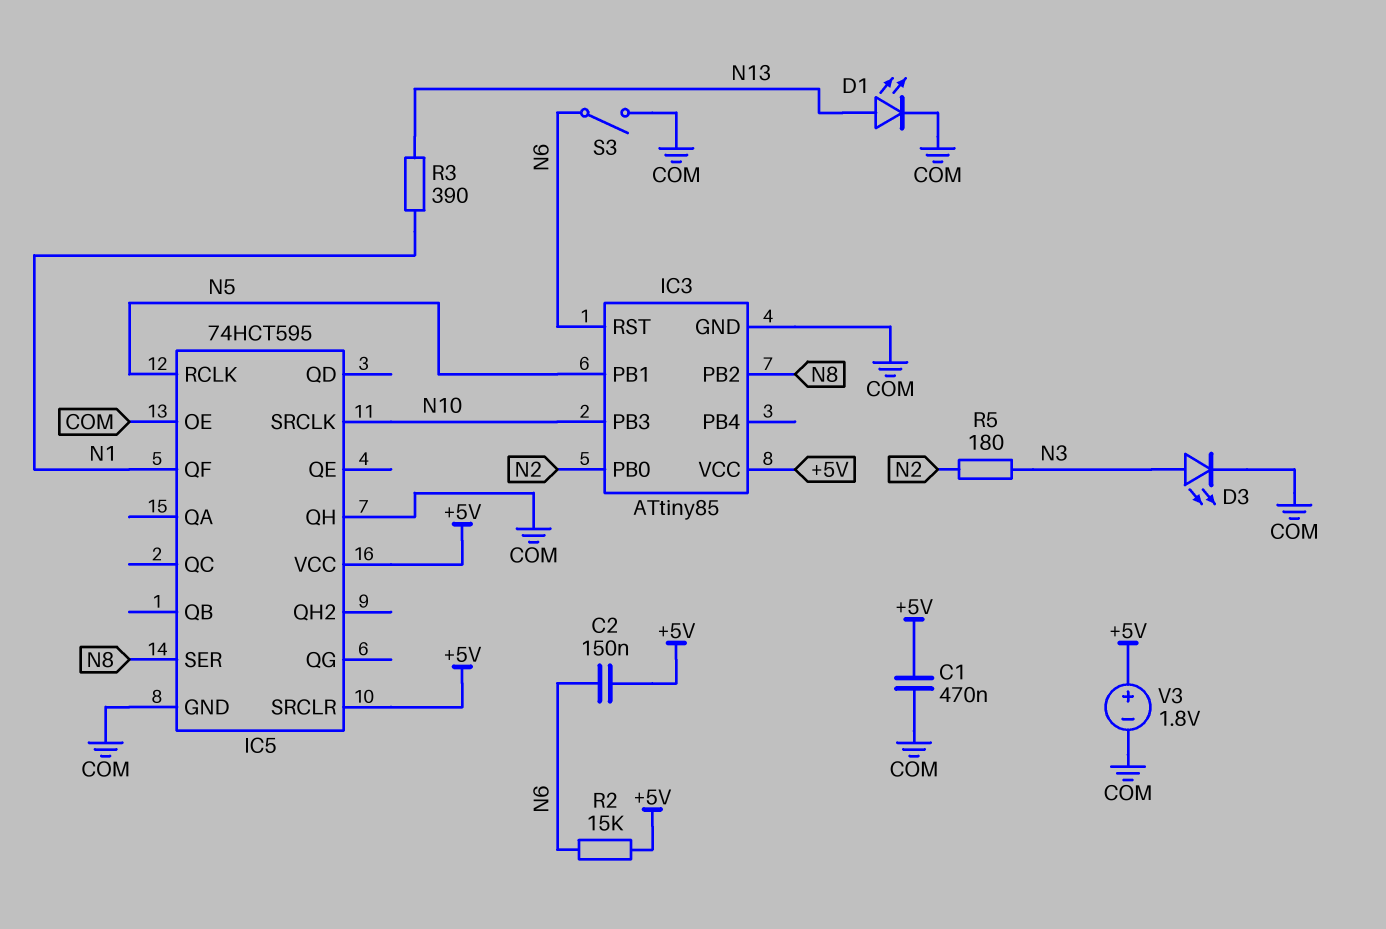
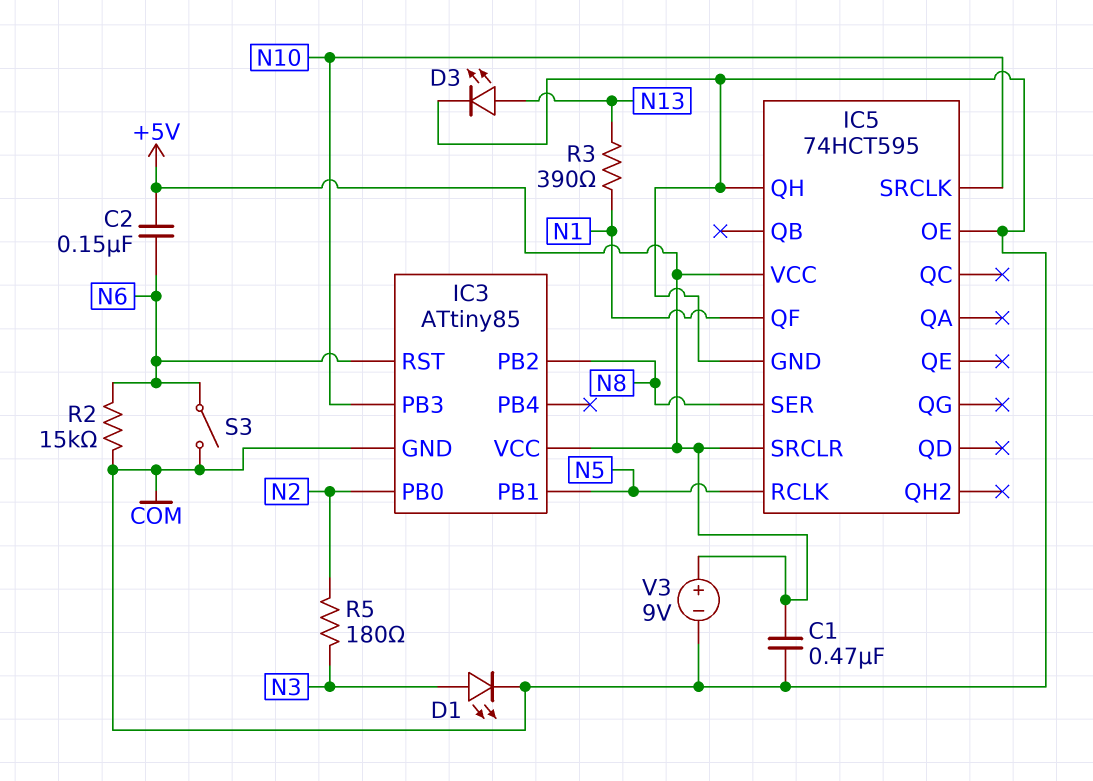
D1: LED (A N13, K COM) -> LED (A N3, K COM)
D3: LED (A N3, K COM) -> LED (A N13, K COM)
R2: 15k (+5V, N6) -> 15k (COM, N6)
V3: 1.8V (plus +5V, minus COM) -> 9V (plus +5V, minus COM)

